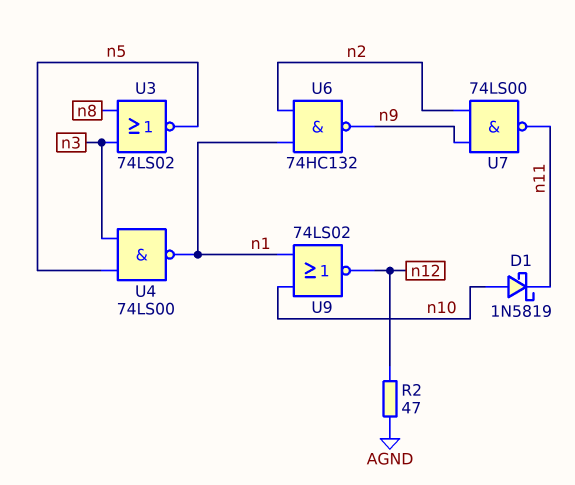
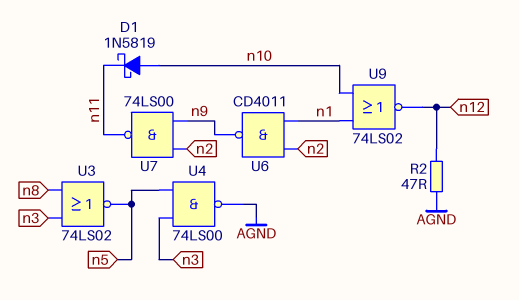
U4: NAND 74LS00 (in n3, in n5, out n1) -> NAND 74LS00 (in n3, in n5, out AGND)
U6: NAND 74HC132 (in n1, in n2, out n9) -> NAND CD4011 (in n1, in n2, out n9)

